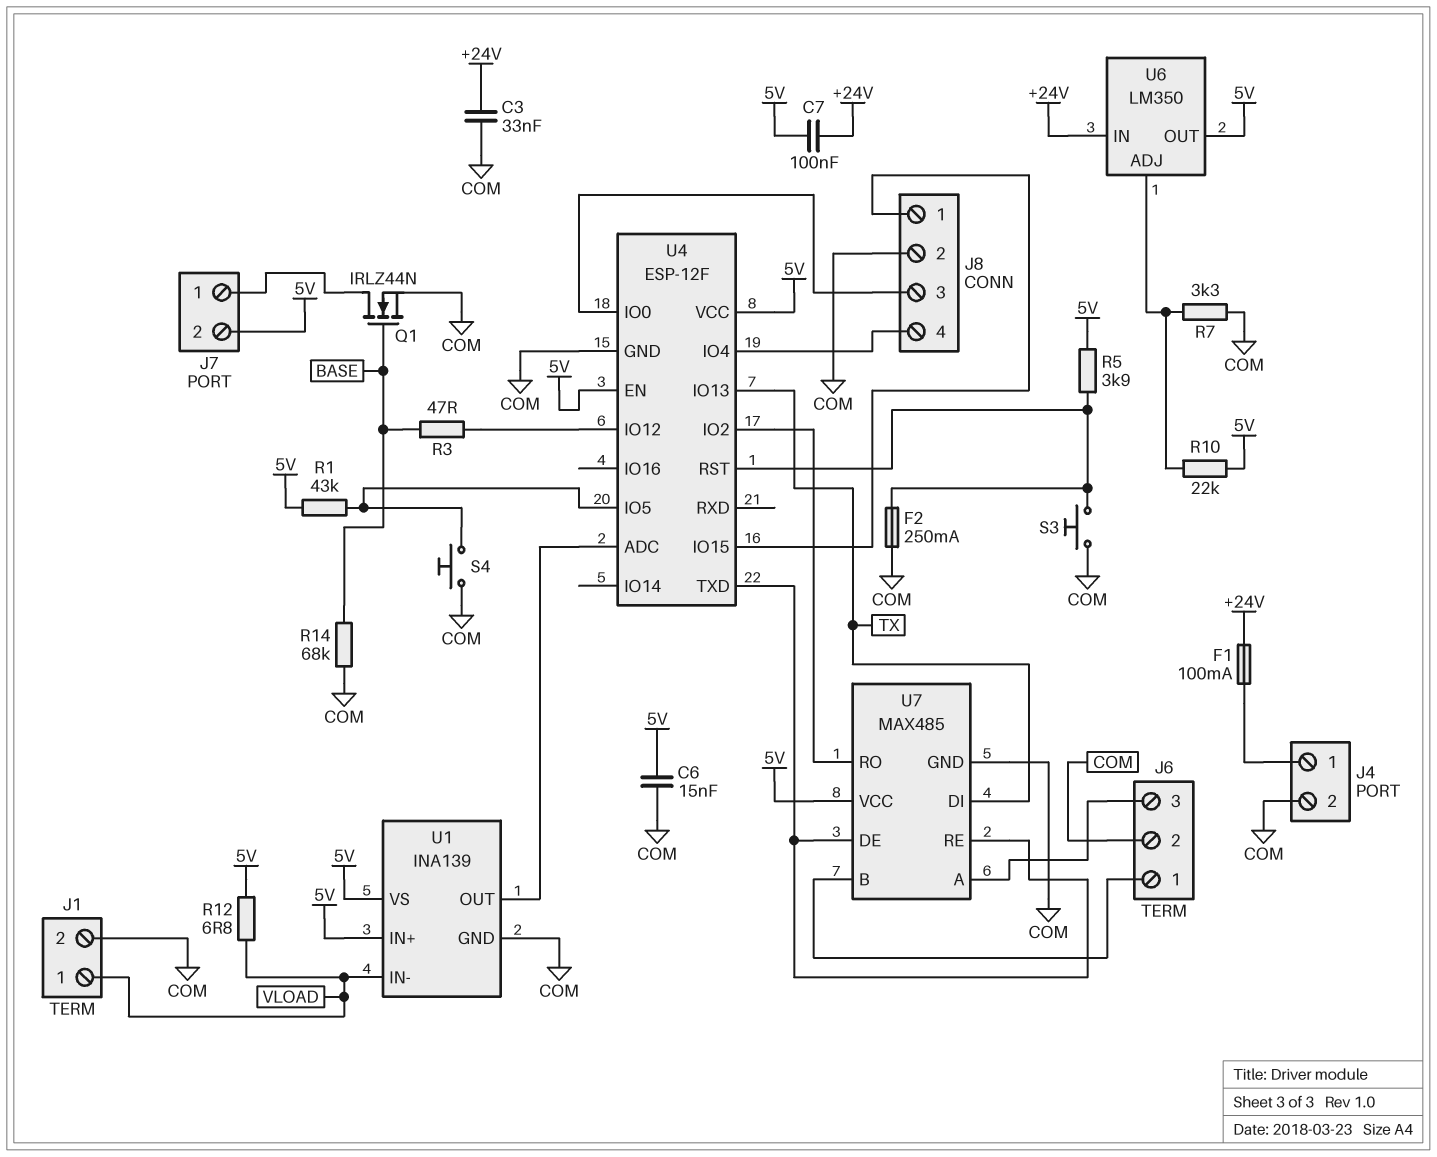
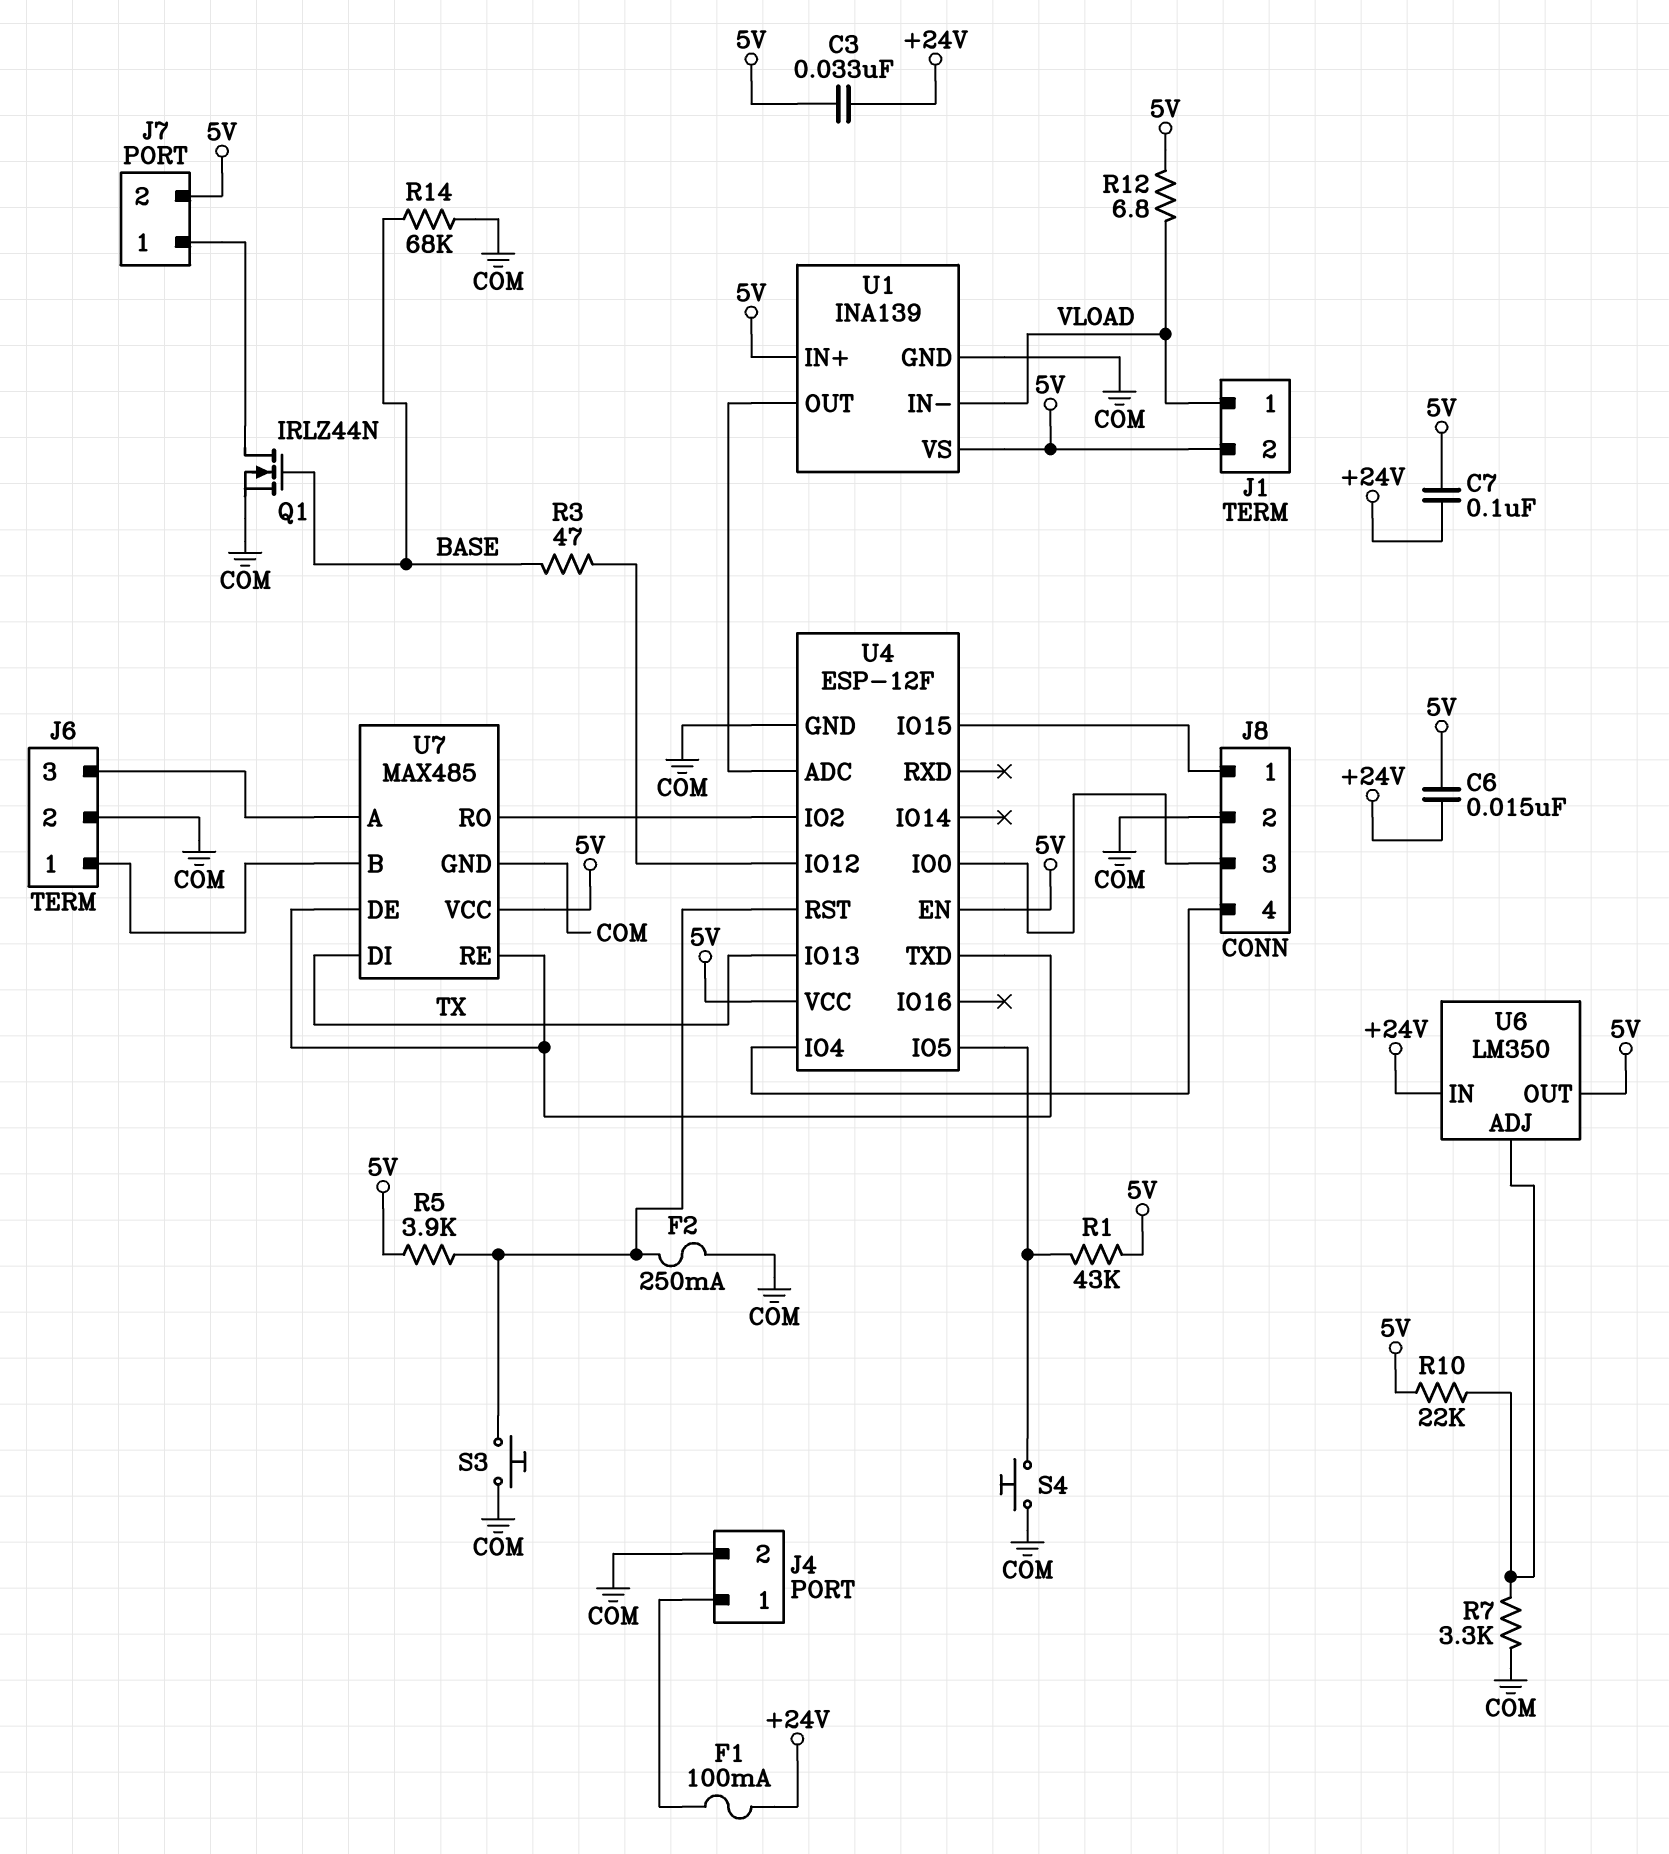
C3: 33nF (+24V, COM) -> 33nF (+24V, 5V)
C6: 15nF (5V, COM) -> 15nF (+24V, 5V)
J1 pin 2: COM -> 5V

